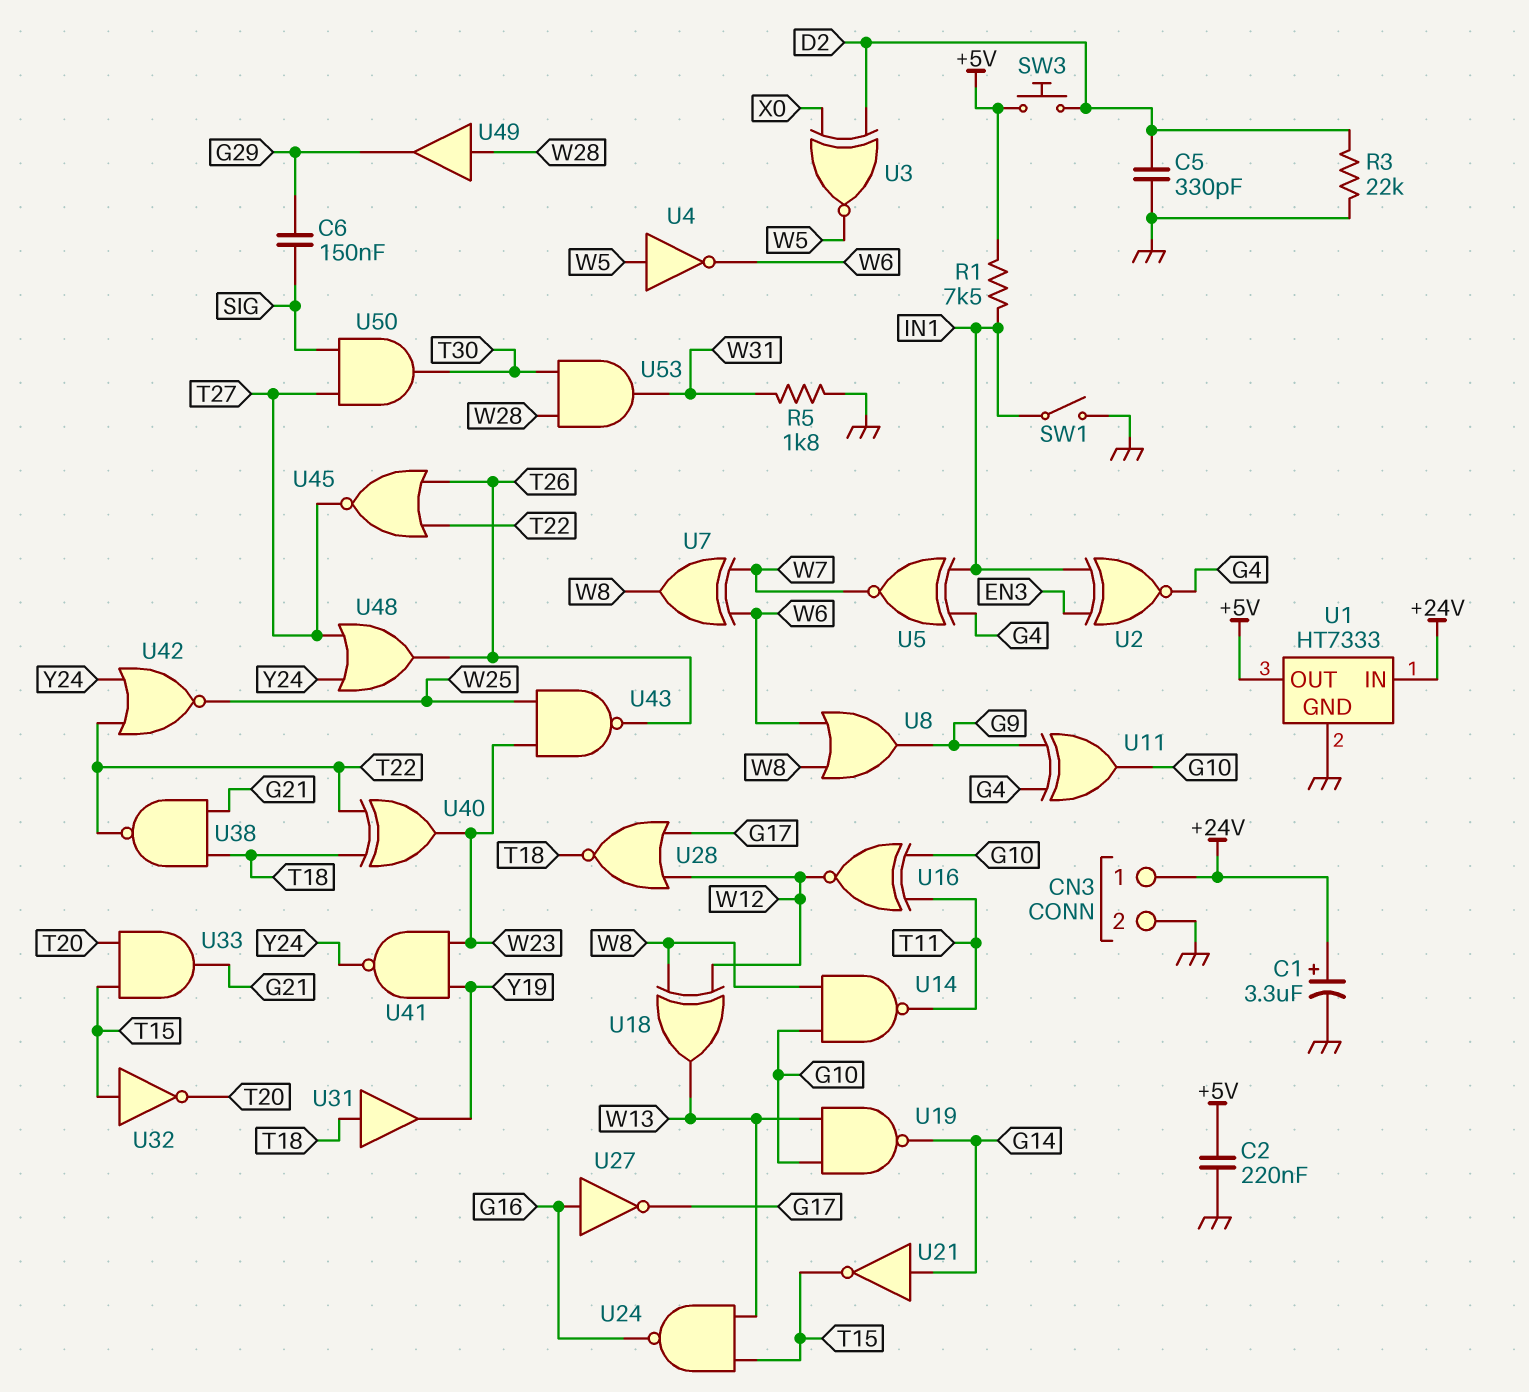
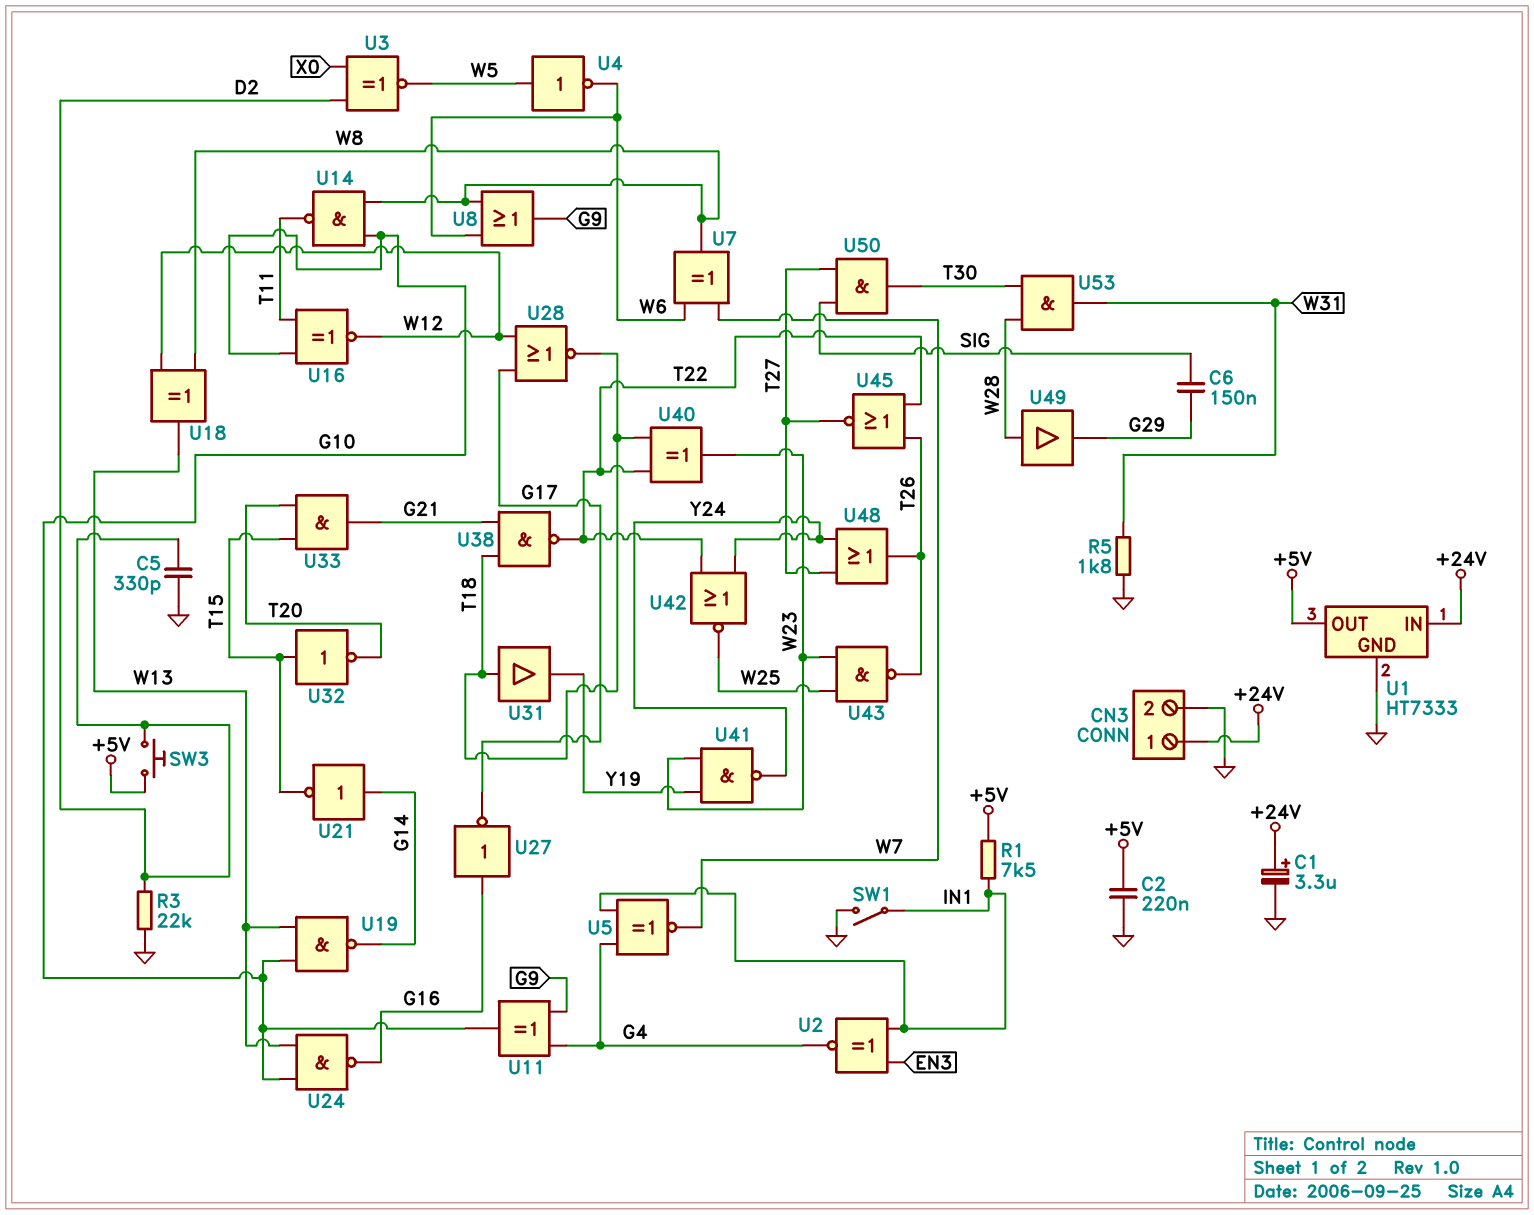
U24: NAND (in T15, in W13, out G16) -> NAND (in G10, in W13, out G16)

